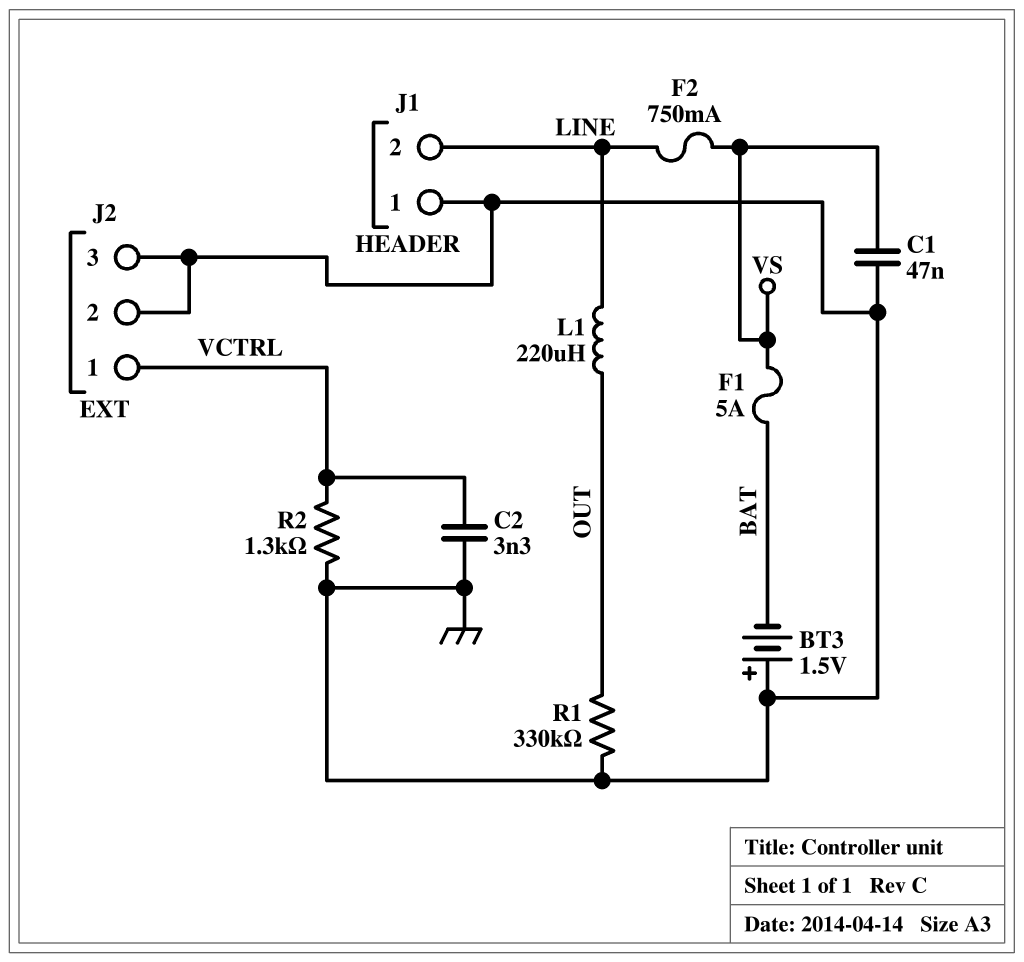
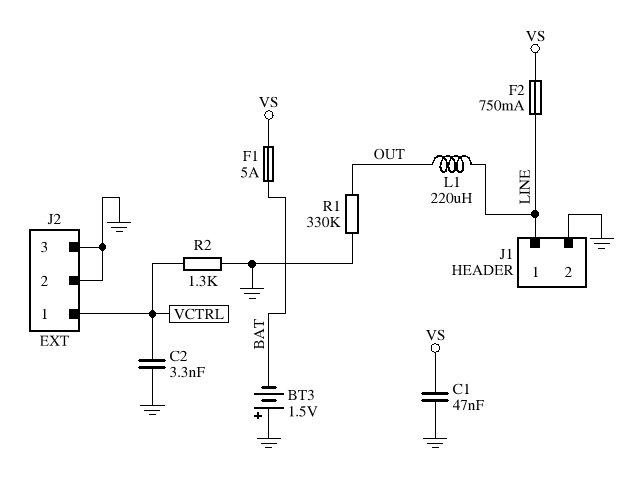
J1 pin 1: GND -> LINE
J1 pin 2: LINE -> GND

